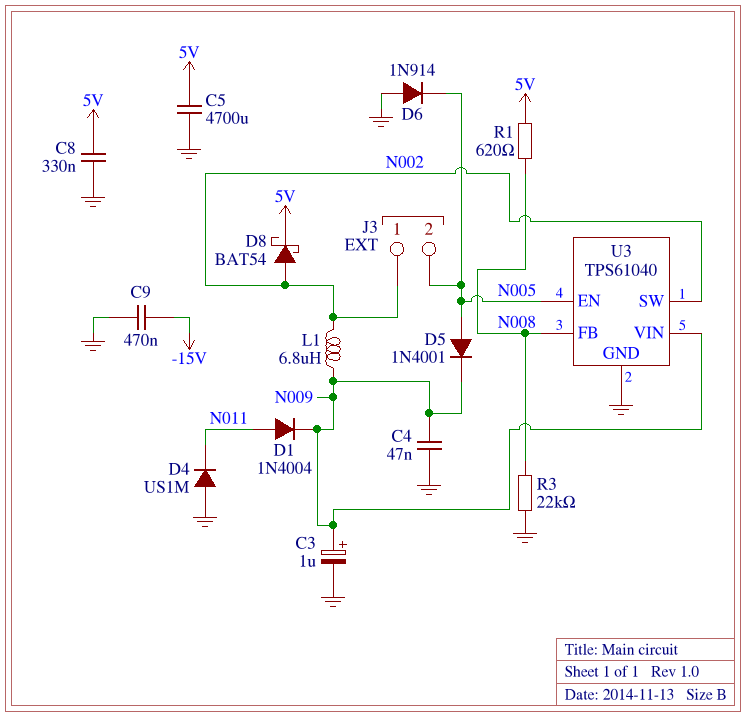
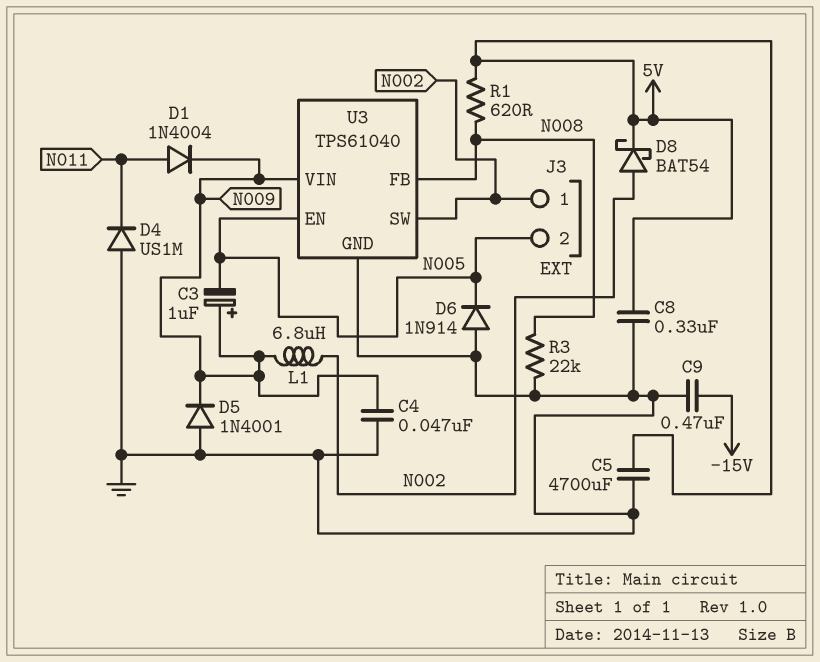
C3: 1uF (plus N009, minus GND) -> 1uF (plus N009, minus N005)
D5: diode 1N4001 (A N005, K N009) -> diode 1N4001 (A GND, K N009)

